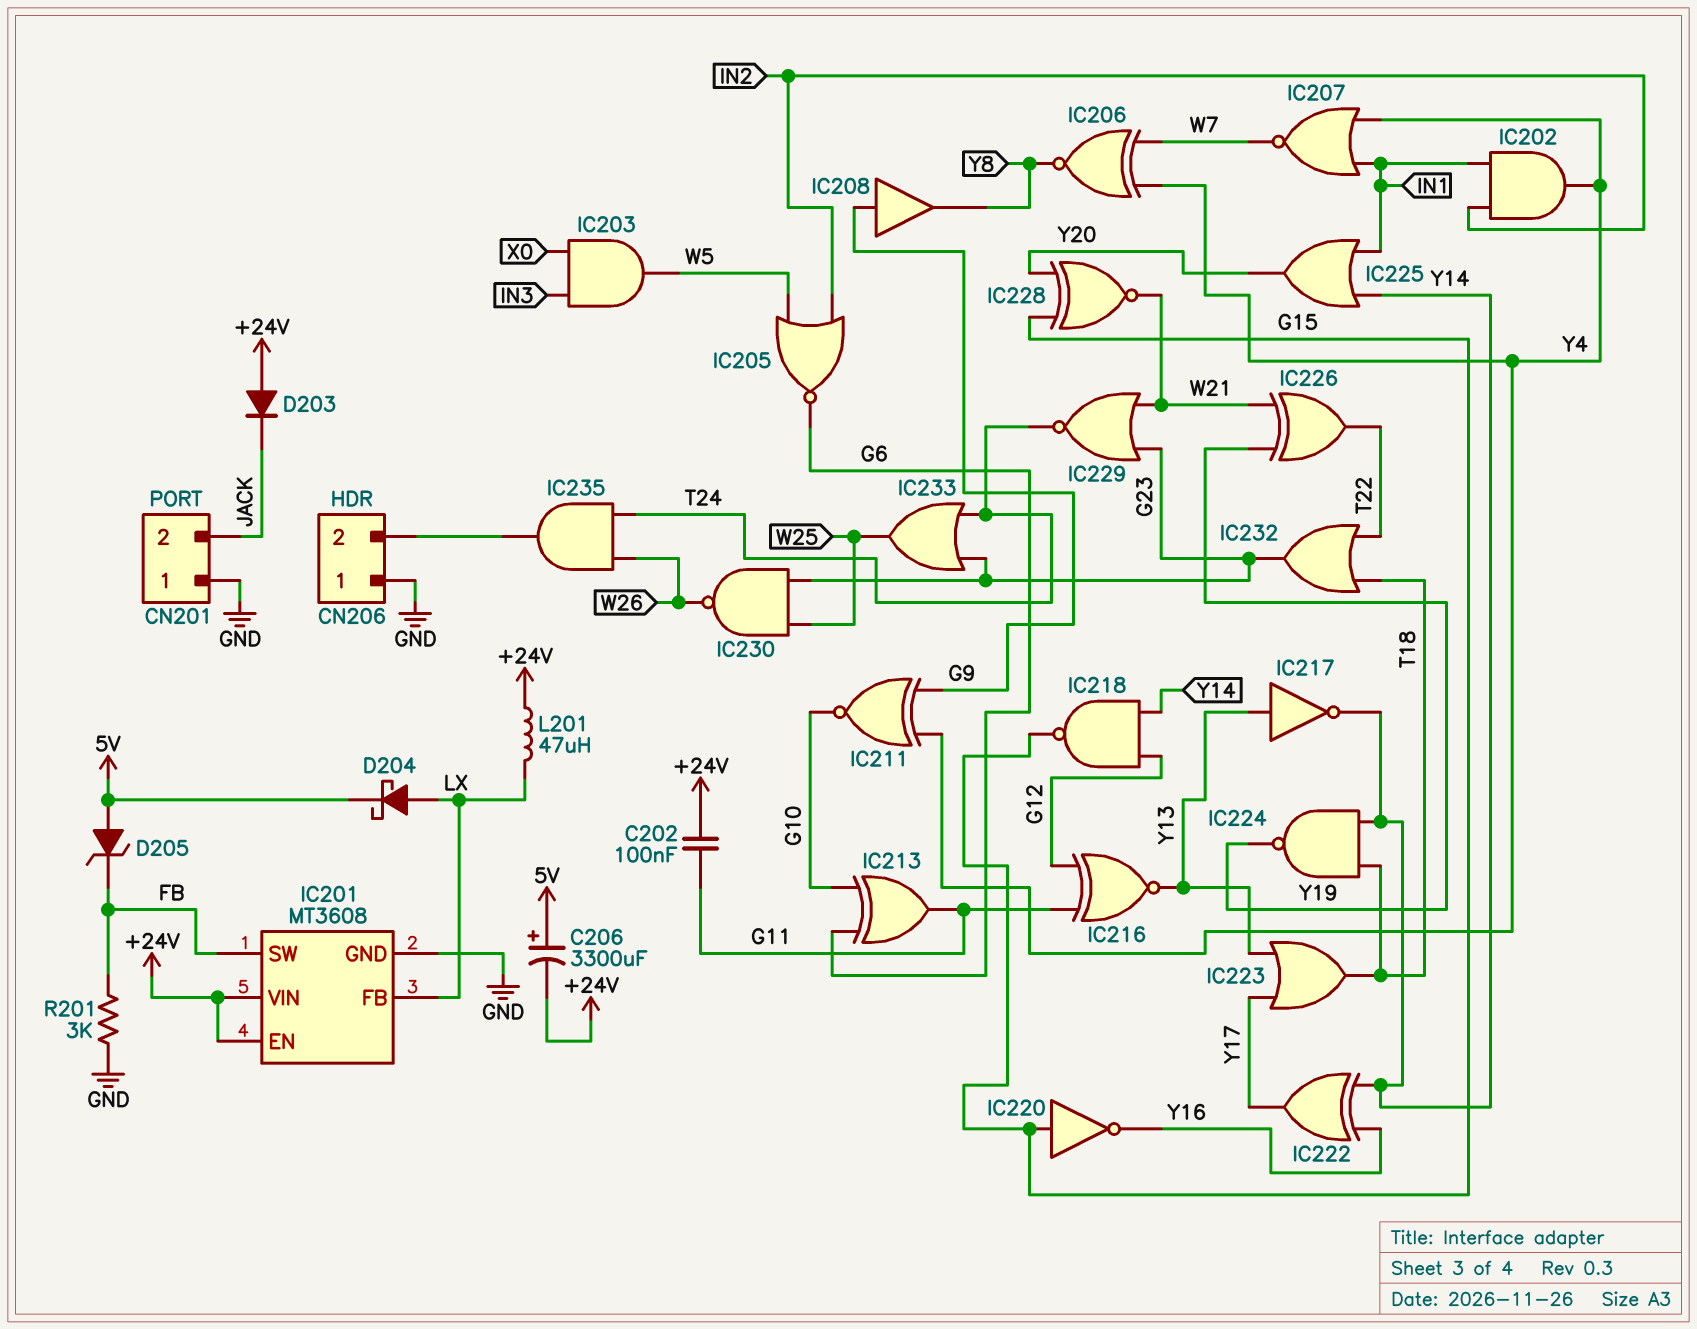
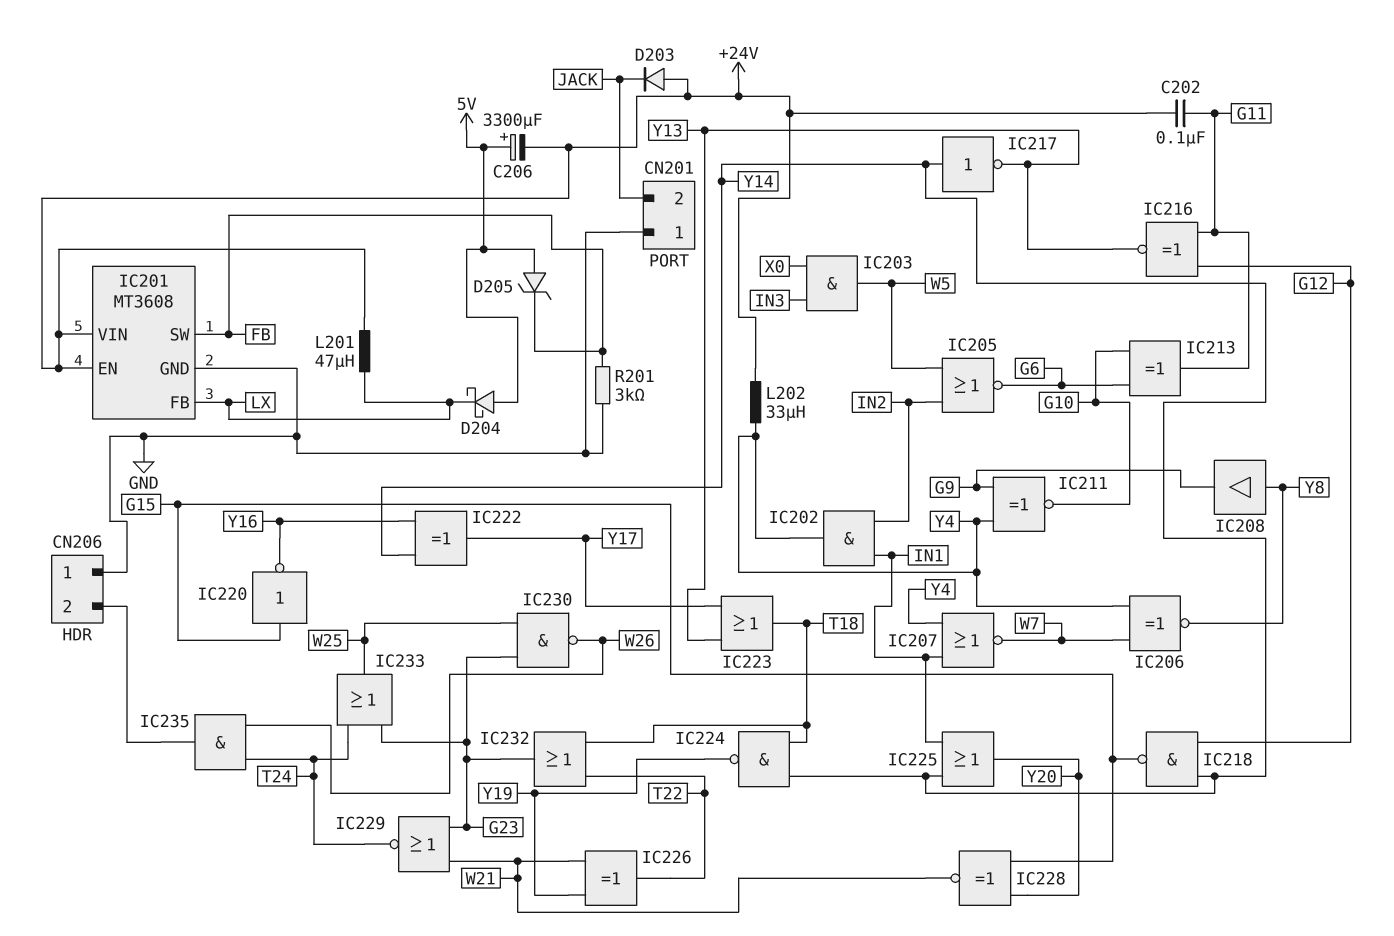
D204: schottky (A LX, K 5V) -> schottky (A 5V, K LX)
IC208: buffer (in G9, out Y8) -> buffer (in Y8, out G9)
IC217: NOT (in Y13, out Y14) -> NOT (in Y14, out Y13)
L202: none -> 33uH (+24V, Y4)

